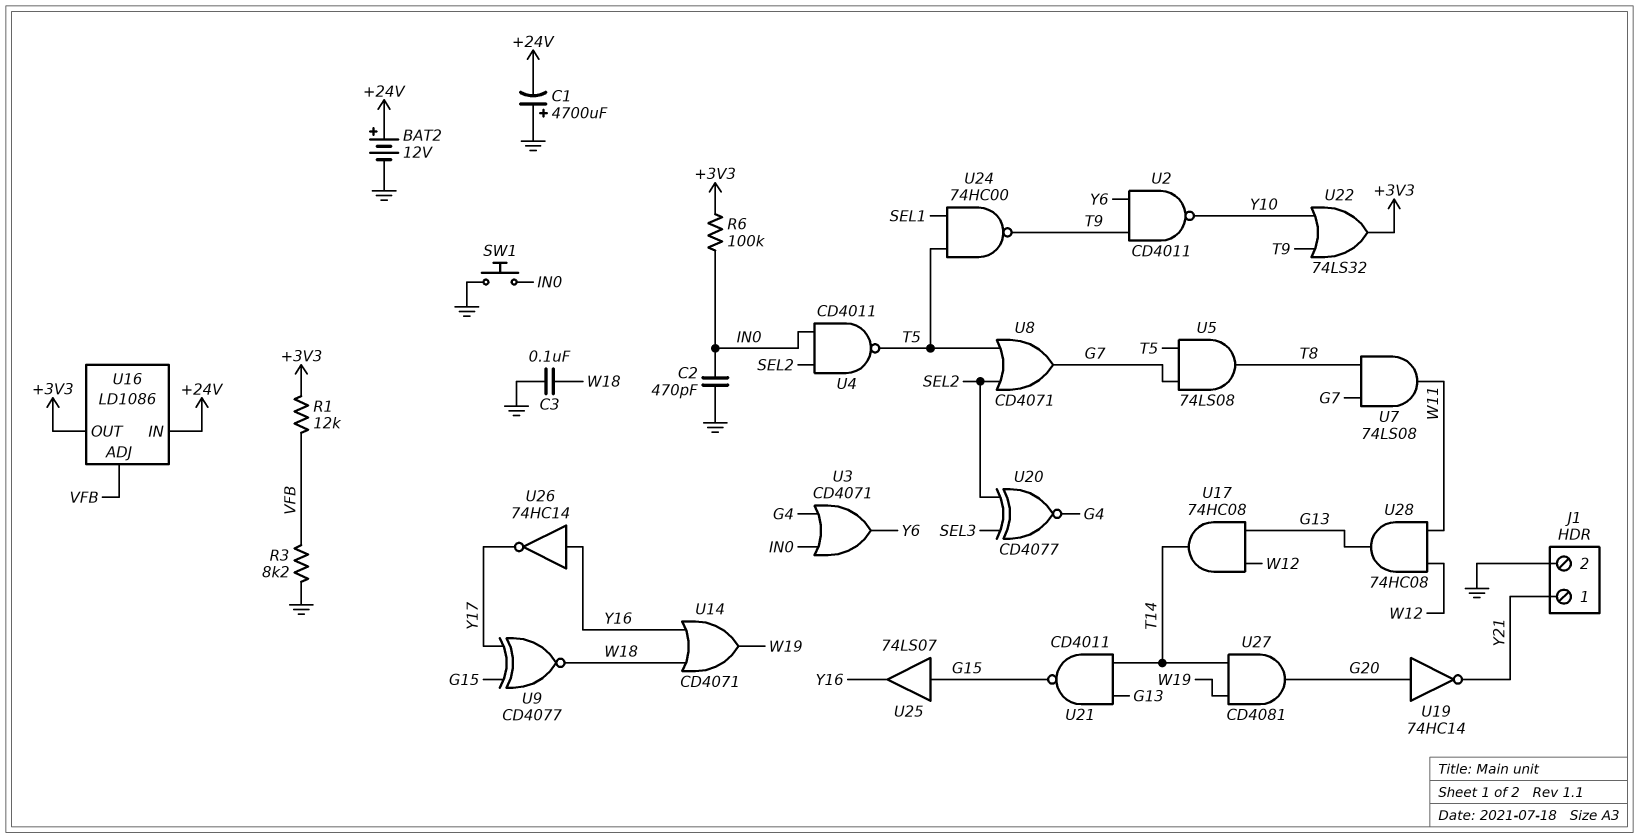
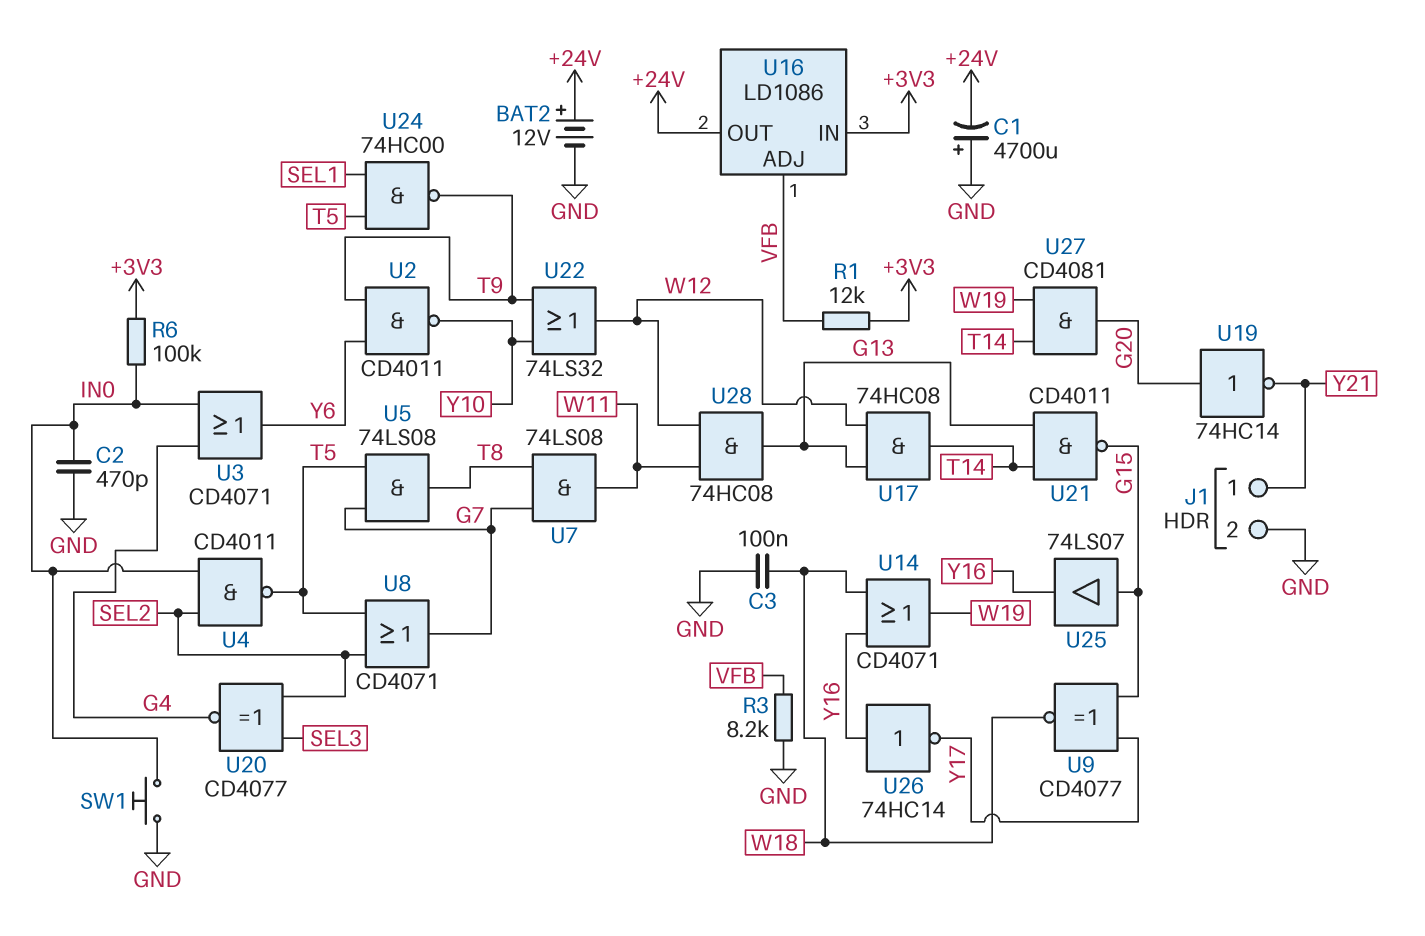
U16 pin IN: +24V -> +3V3
U16 pin OUT: +3V3 -> +24V
U22: OR 74LS32 (in T9, in Y10, out +3V3) -> OR 74LS32 (in T9, in Y10, out W12)

